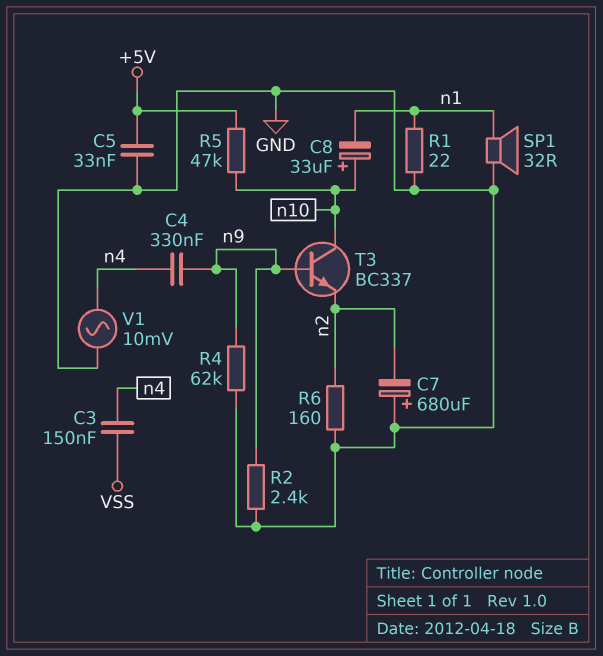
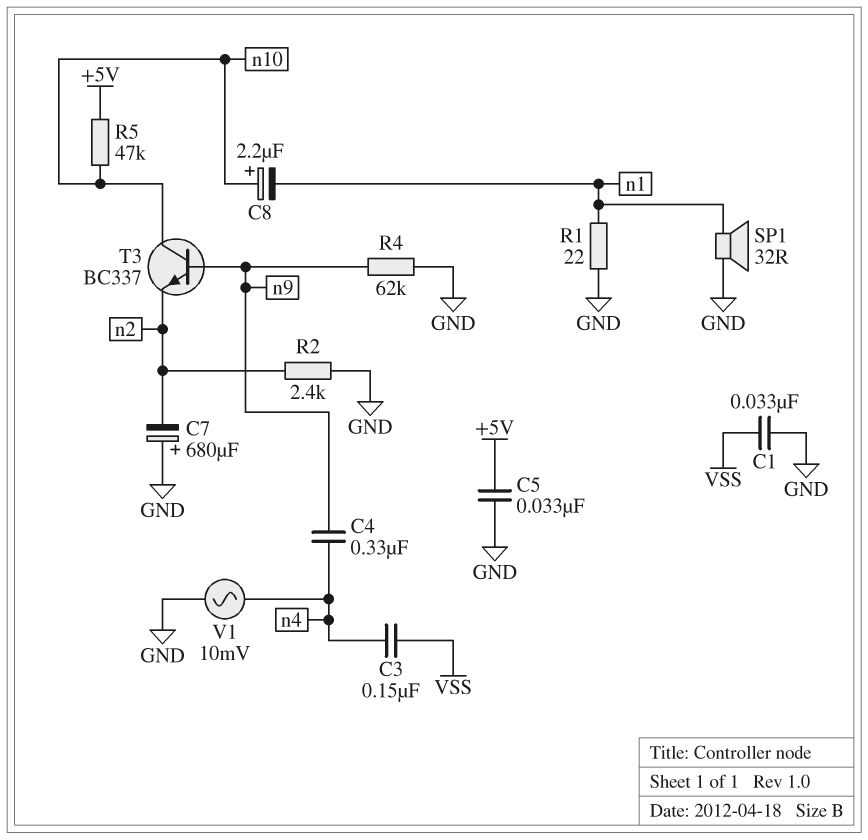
C1: none -> 33nF (GND, VSS)
C8: 33uF (plus n10, minus n1) -> 2.2uF (plus n10, minus n1)
R2: 2.4k (GND, n9) -> 2.4k (GND, n2)
R6: 160 (GND, n2) -> none

